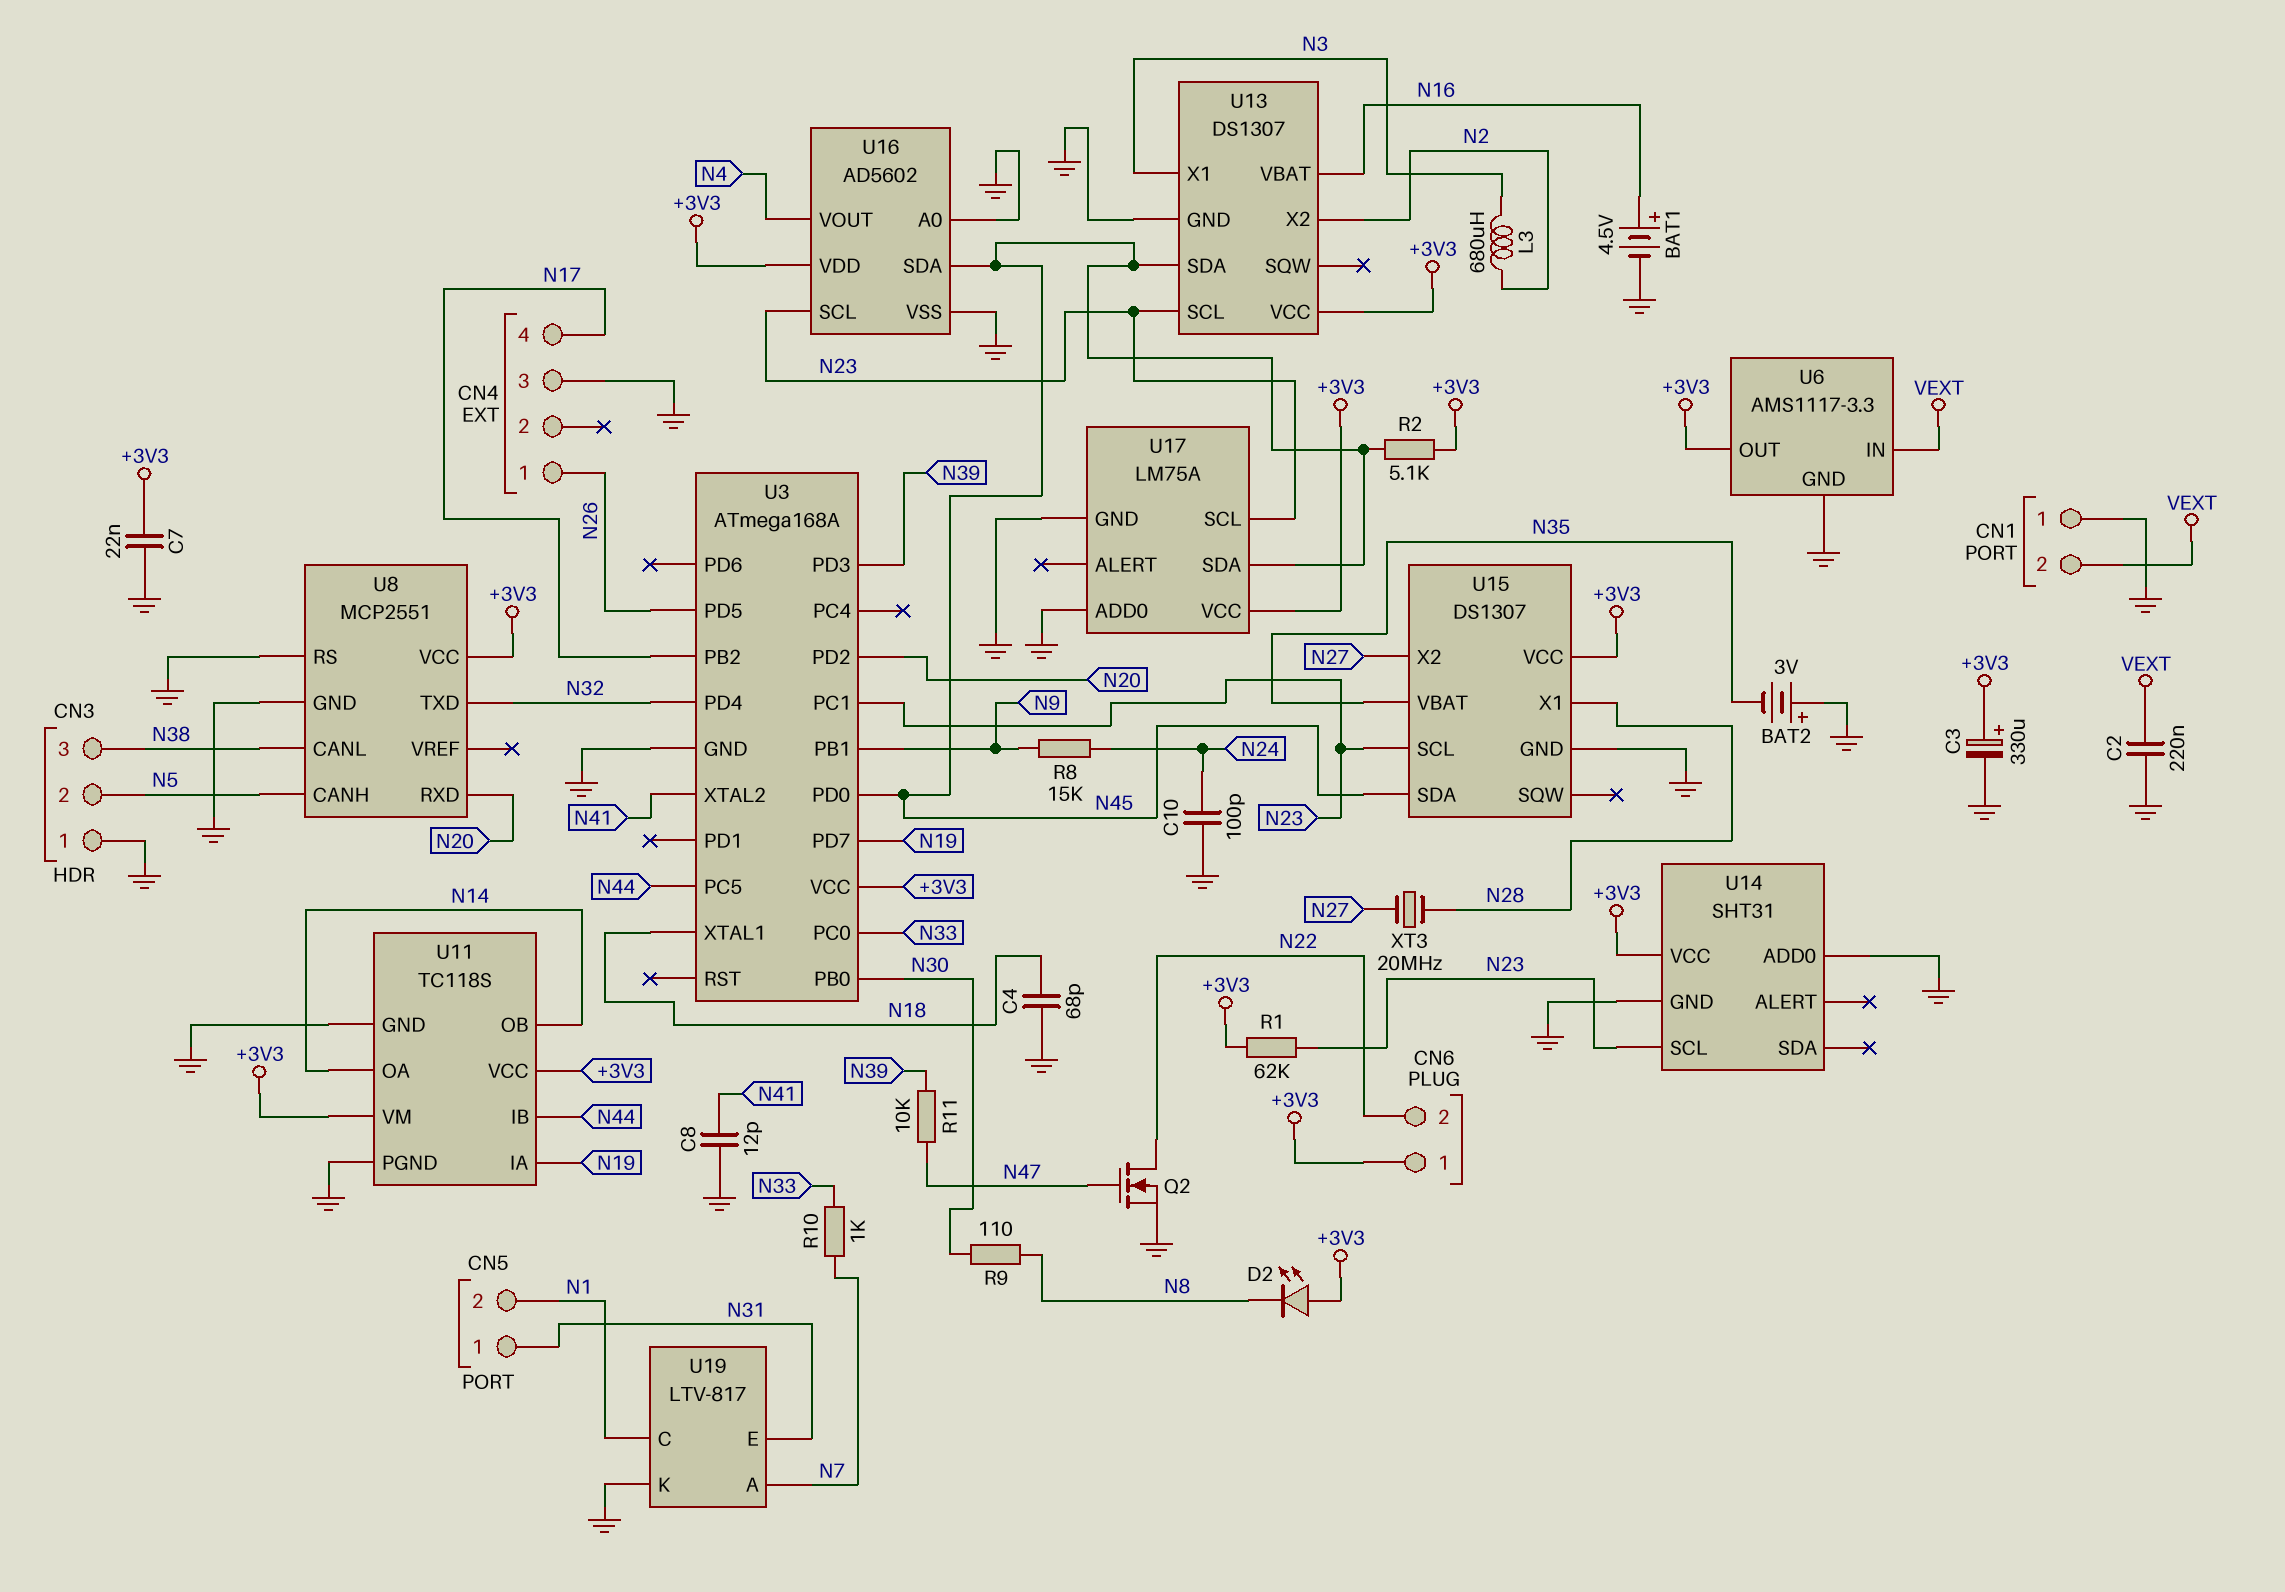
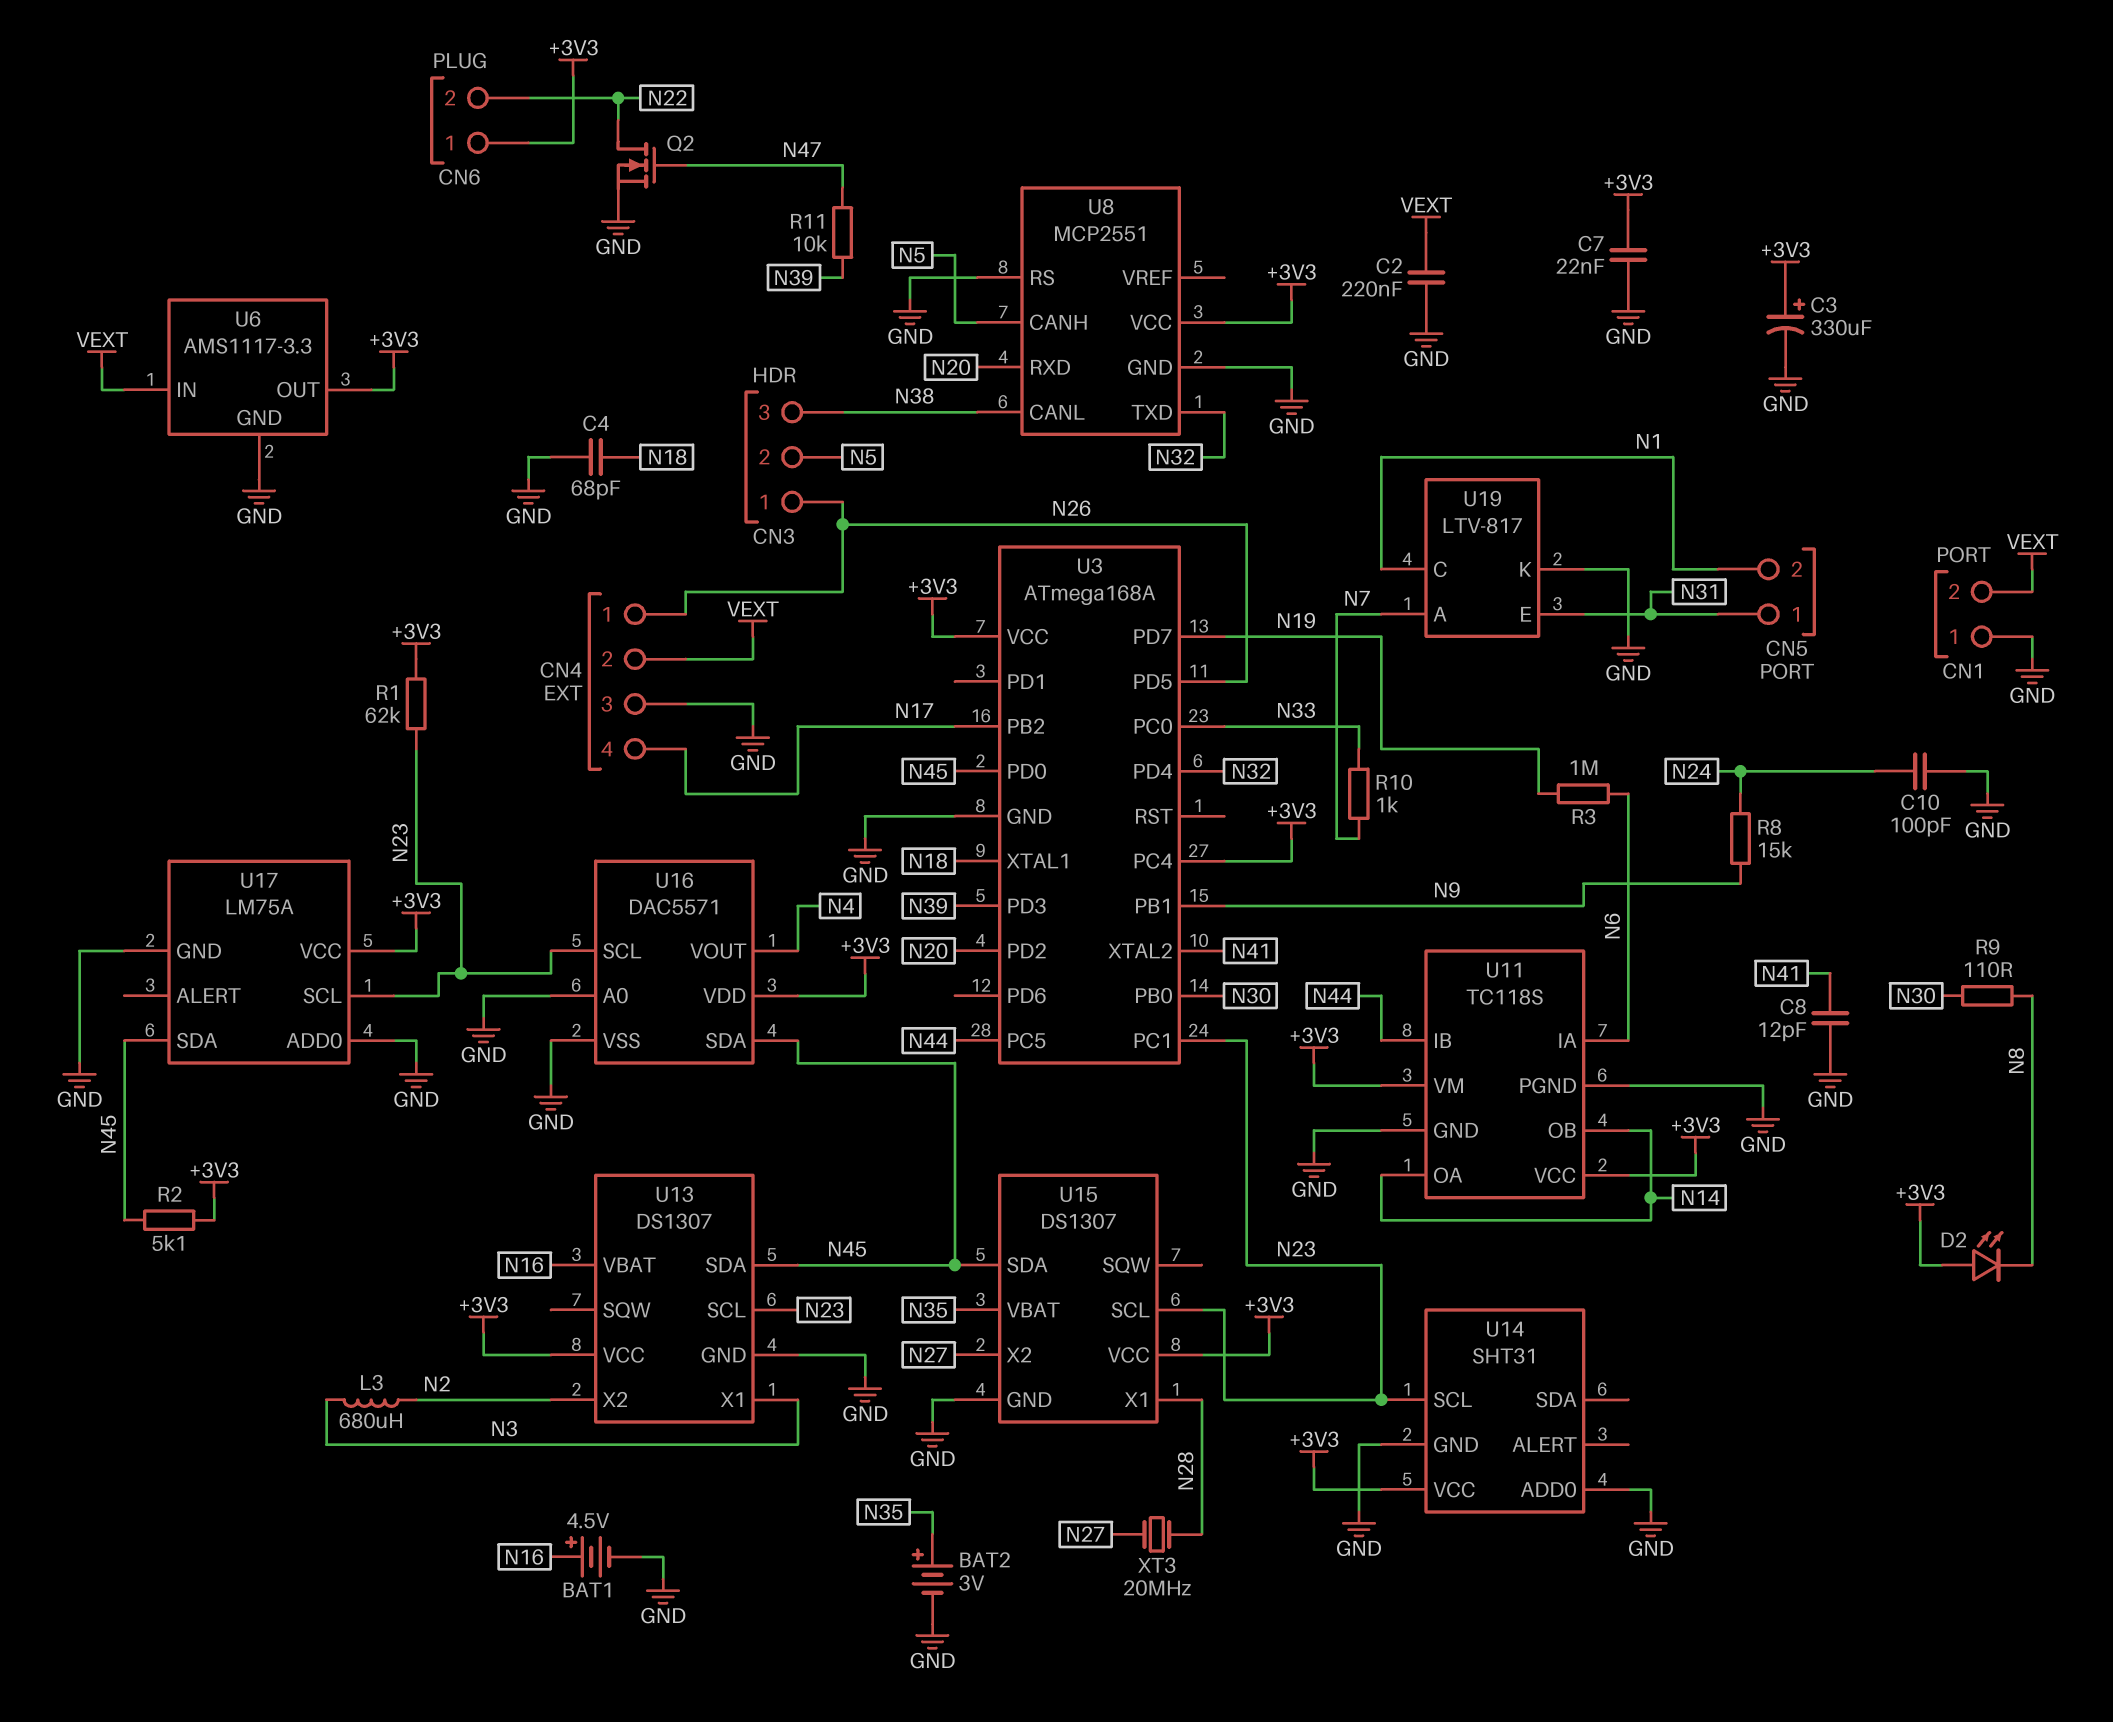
BAT2: 3V (plus GND, minus N35) -> 3V (plus N35, minus GND)
CN3 pin 1: GND -> N26
CN4 pin 2: none -> VEXT
R3: none -> 1M (N6, N19)
U3 pin PC4: none -> +3V3
U11 pin IA: N19 -> N6
U16: AD5602 -> DAC5571

